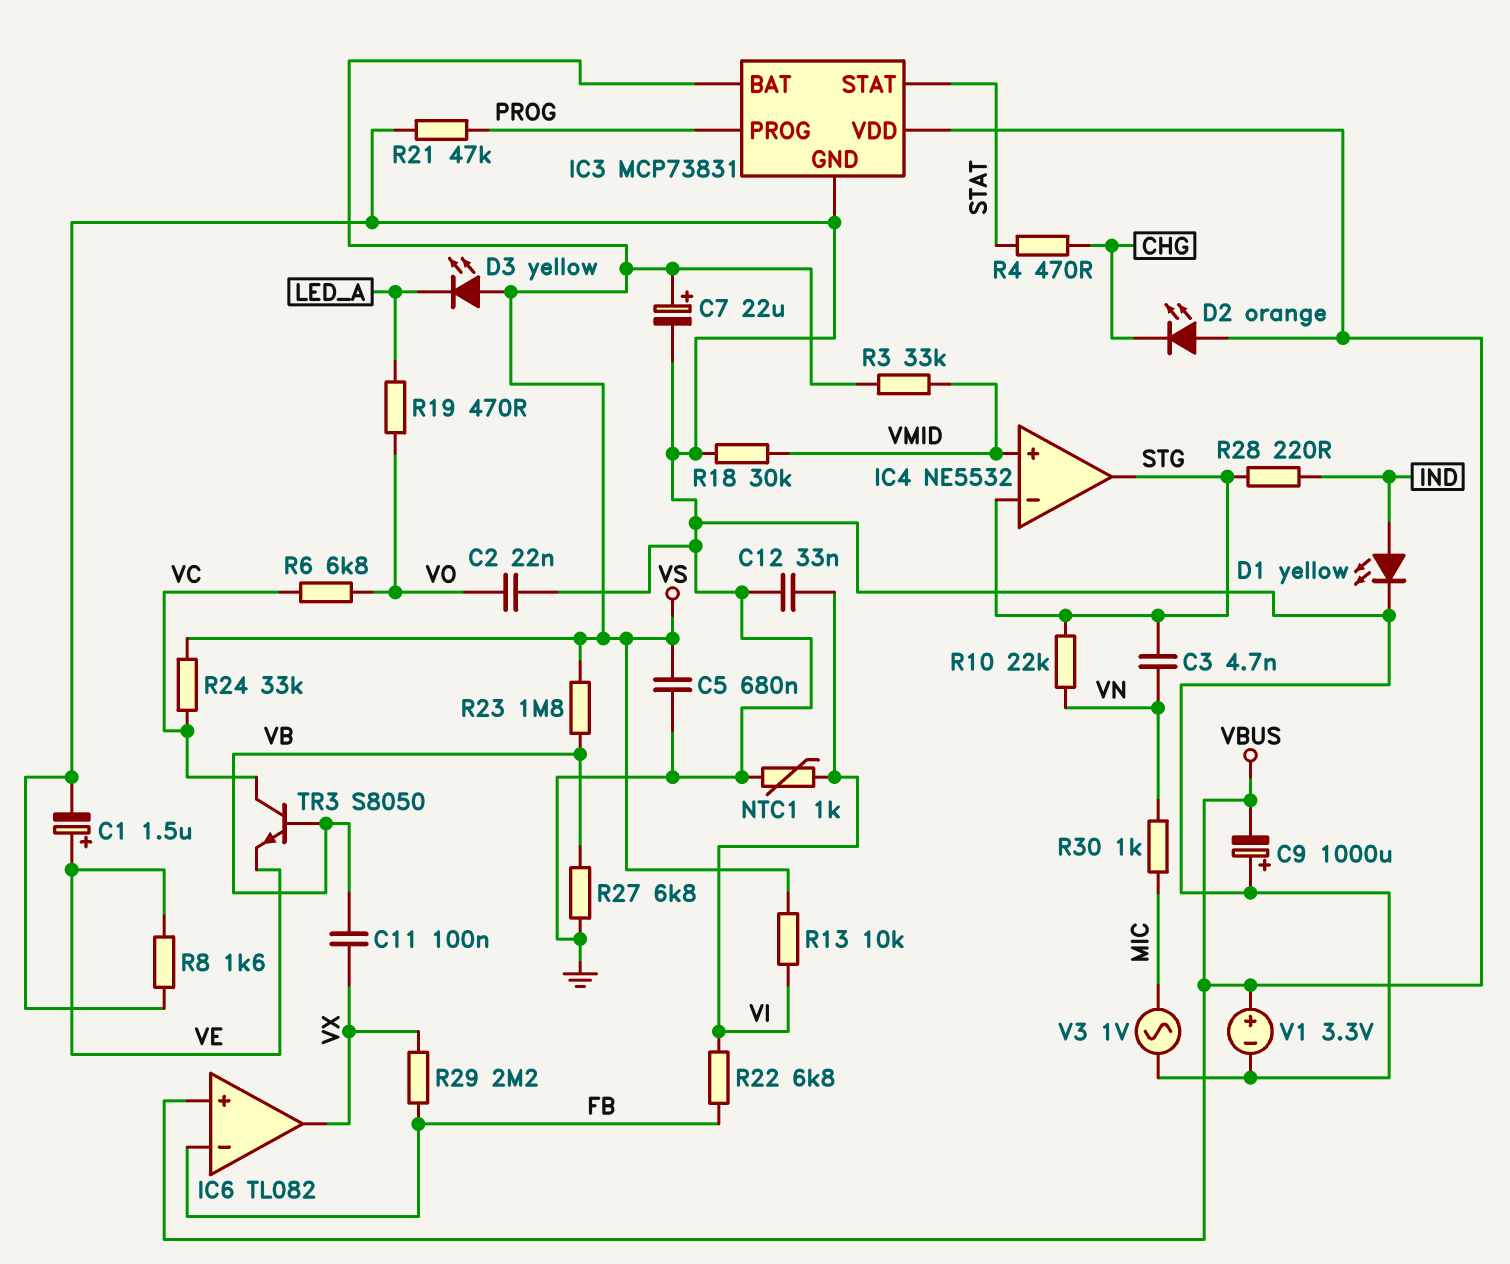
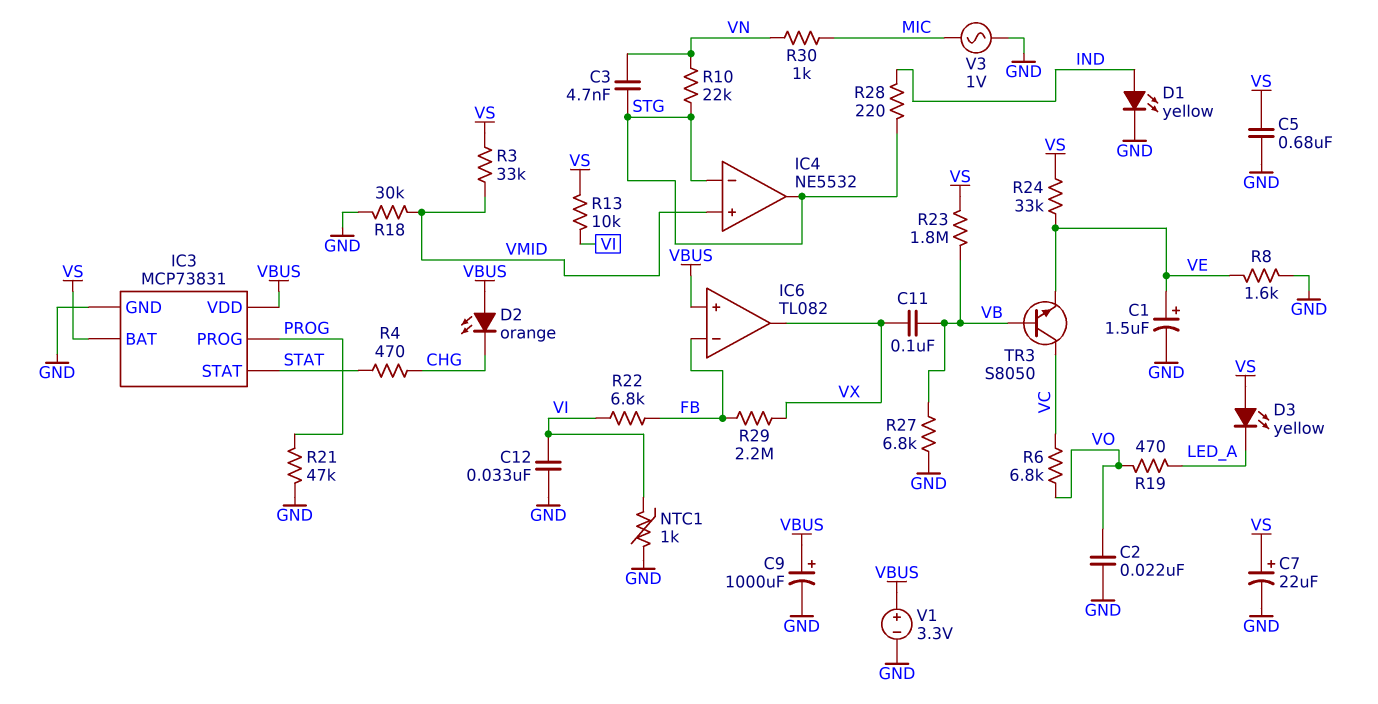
C9: 1000uF (plus GND, minus VBUS) -> 1000uF (plus VBUS, minus GND)
R24: 33k (VC, VS) -> 33k (VE, VS)

